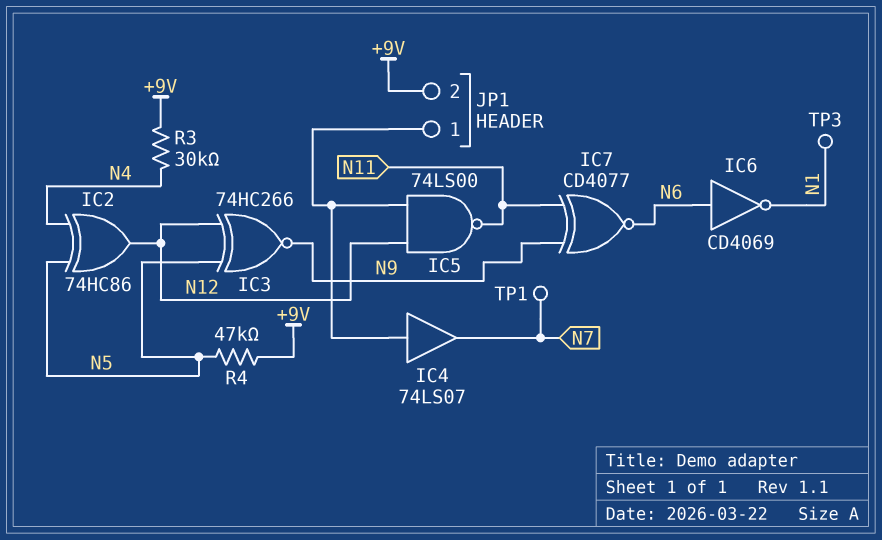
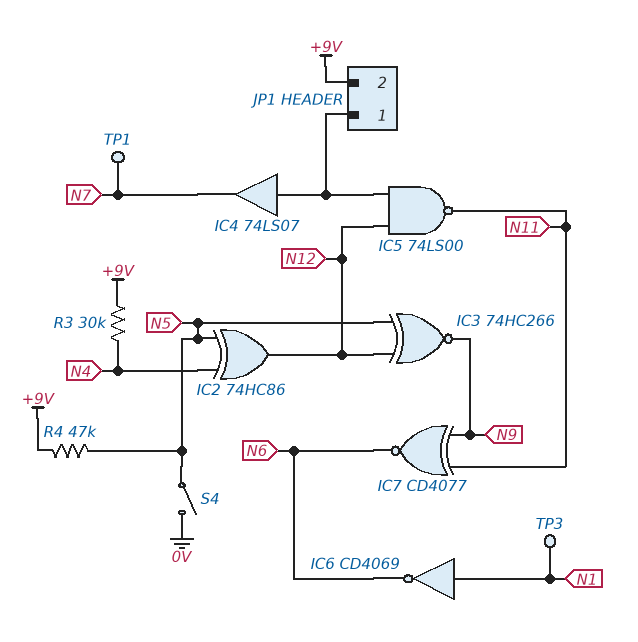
IC6: NOT CD4069 (in N6, out N1) -> NOT CD4069 (in N1, out N6)
S4: none -> switch (0V, N5)

